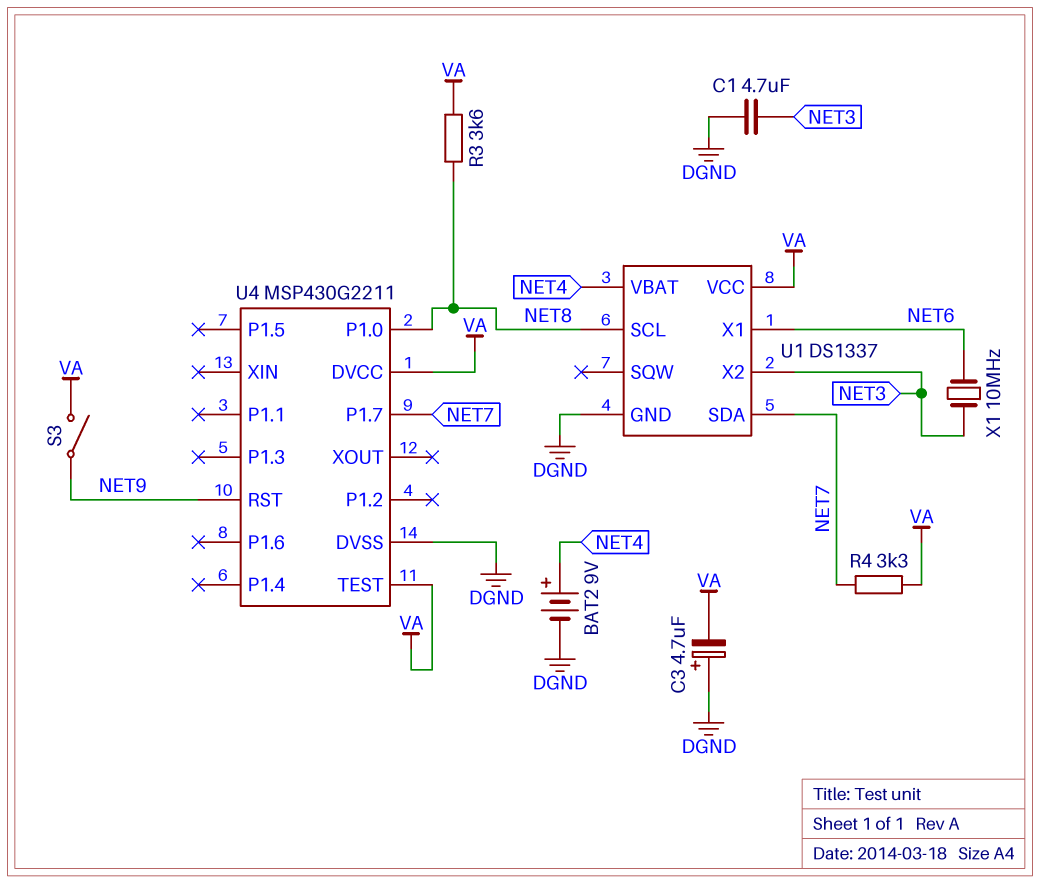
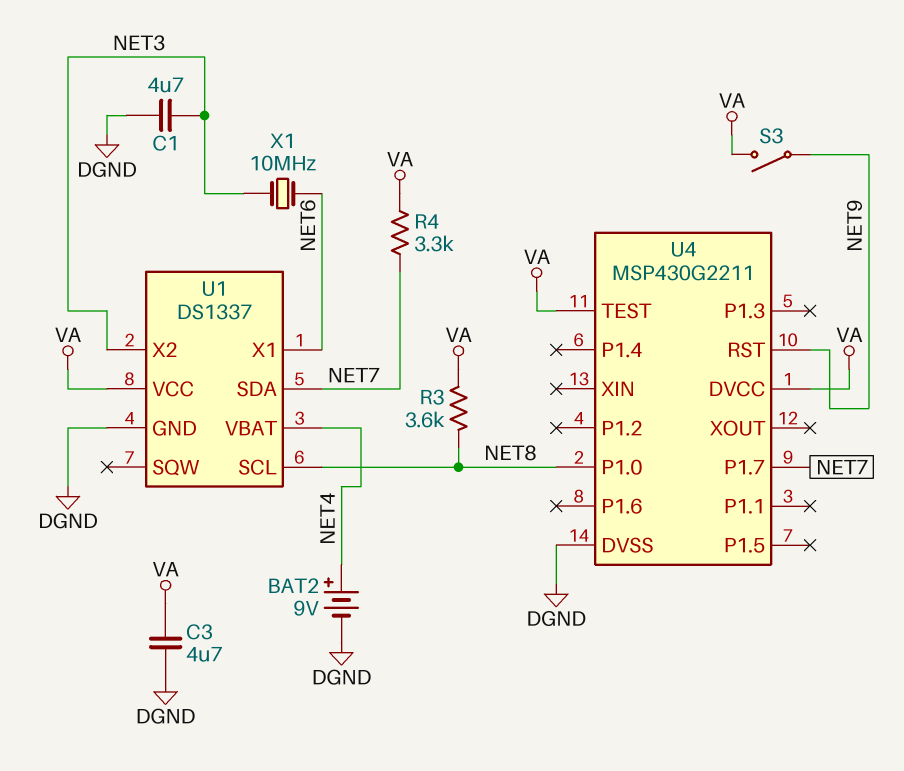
C3: 4.7uF (plus DGND, minus VA) -> 4.7uF (DGND, VA)

